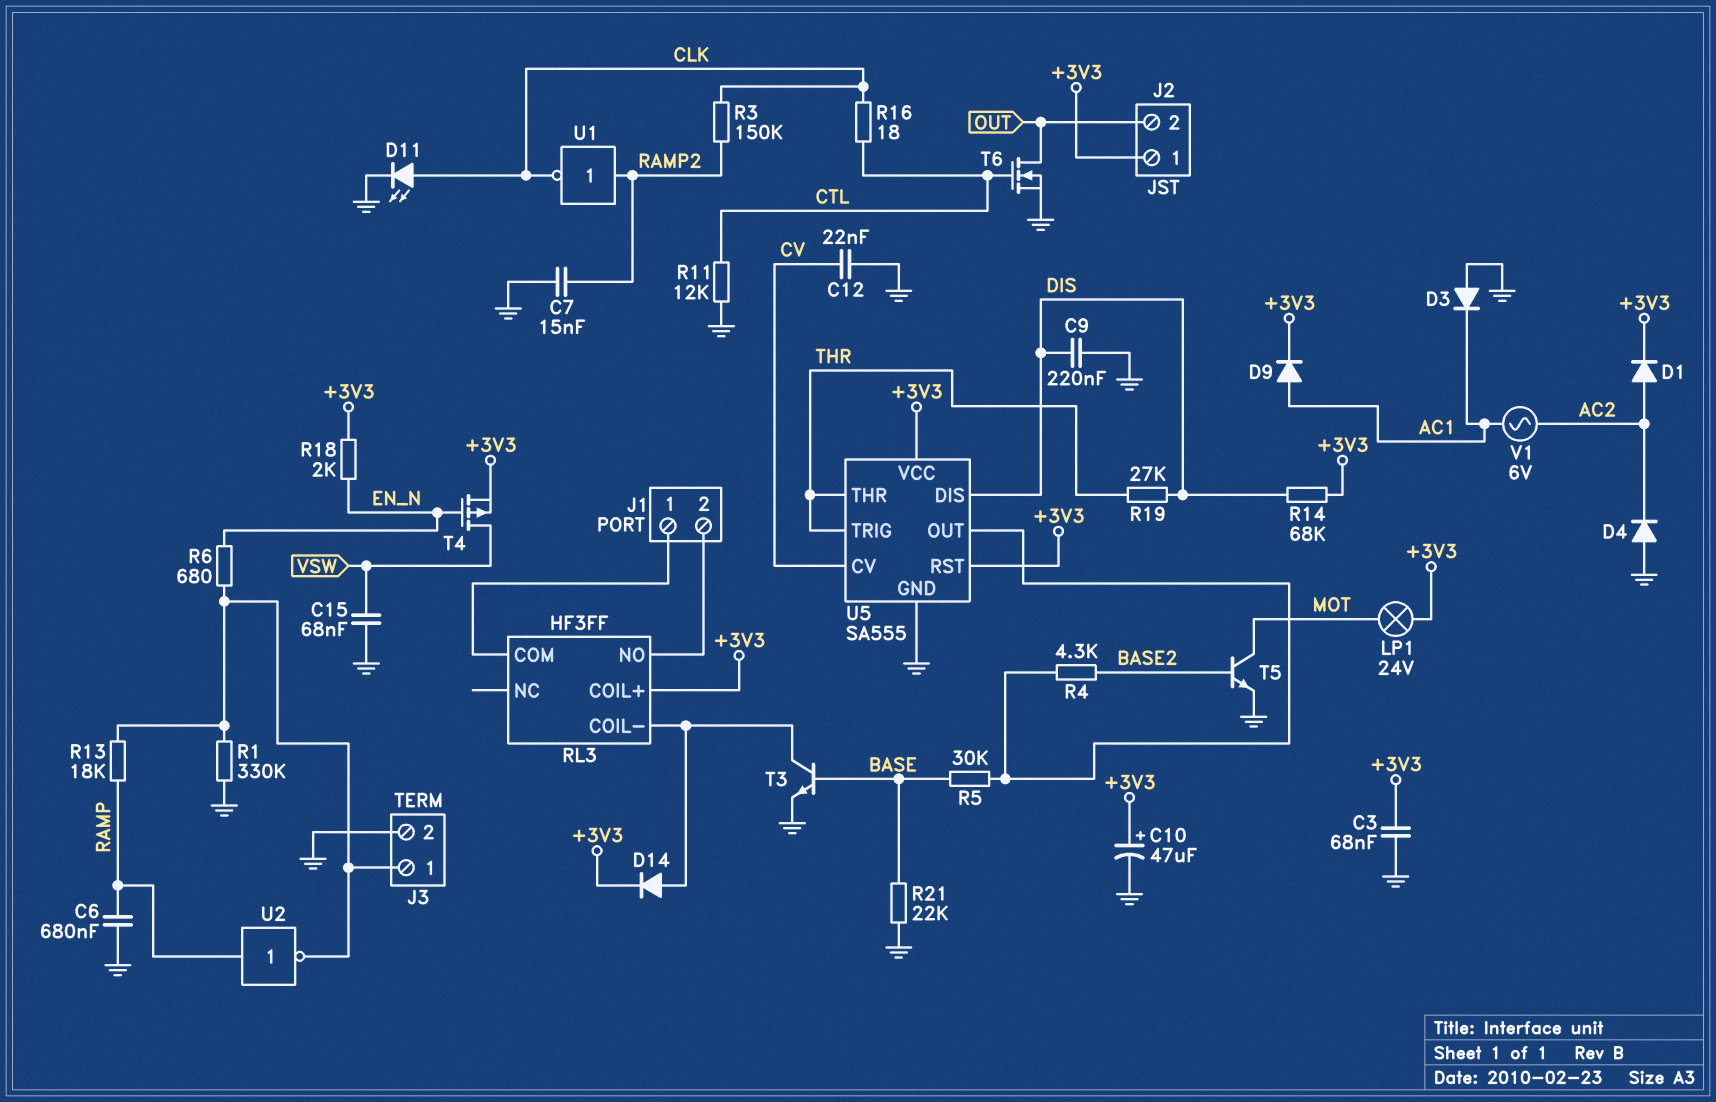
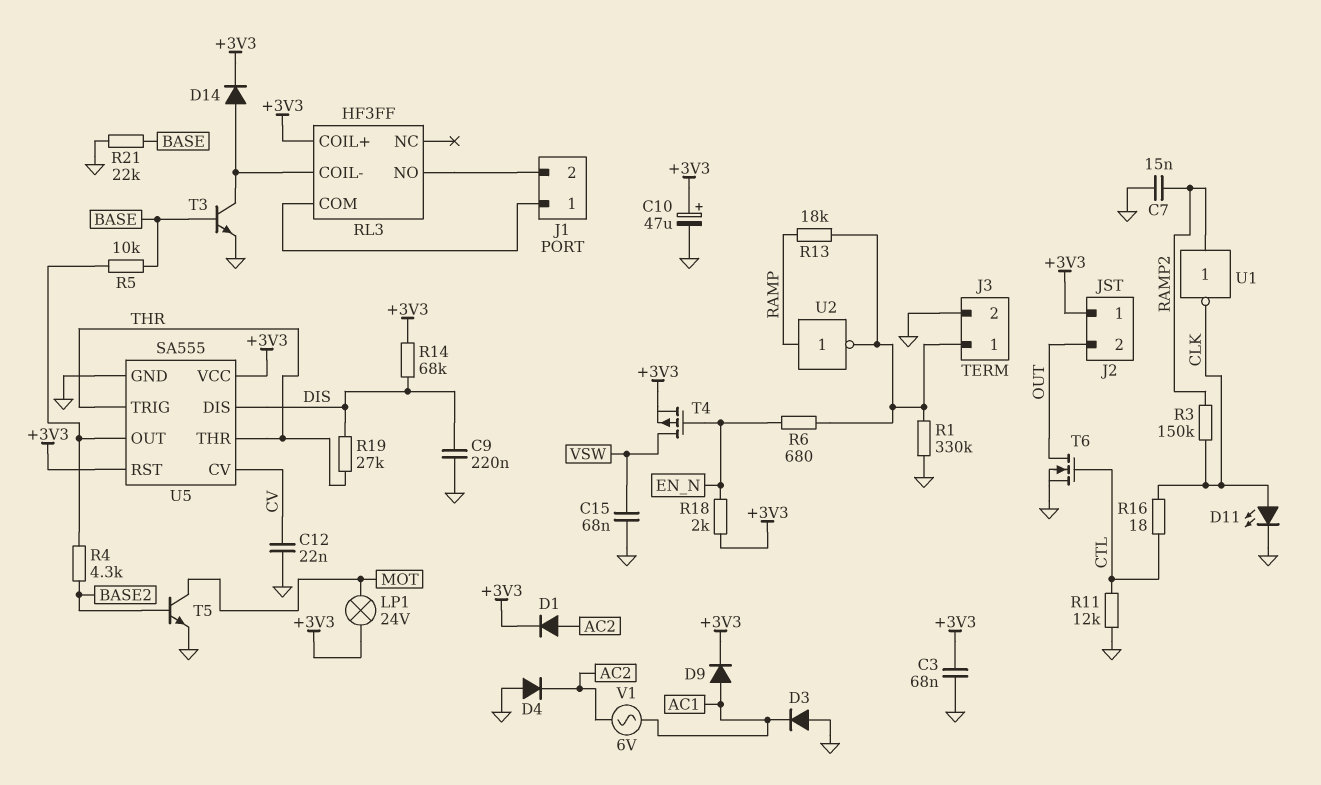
C6: 680nF (GND, RAMP) -> none
R5: 30k (BASE, U5/OUT) -> 10k (BASE, U5/OUT)

